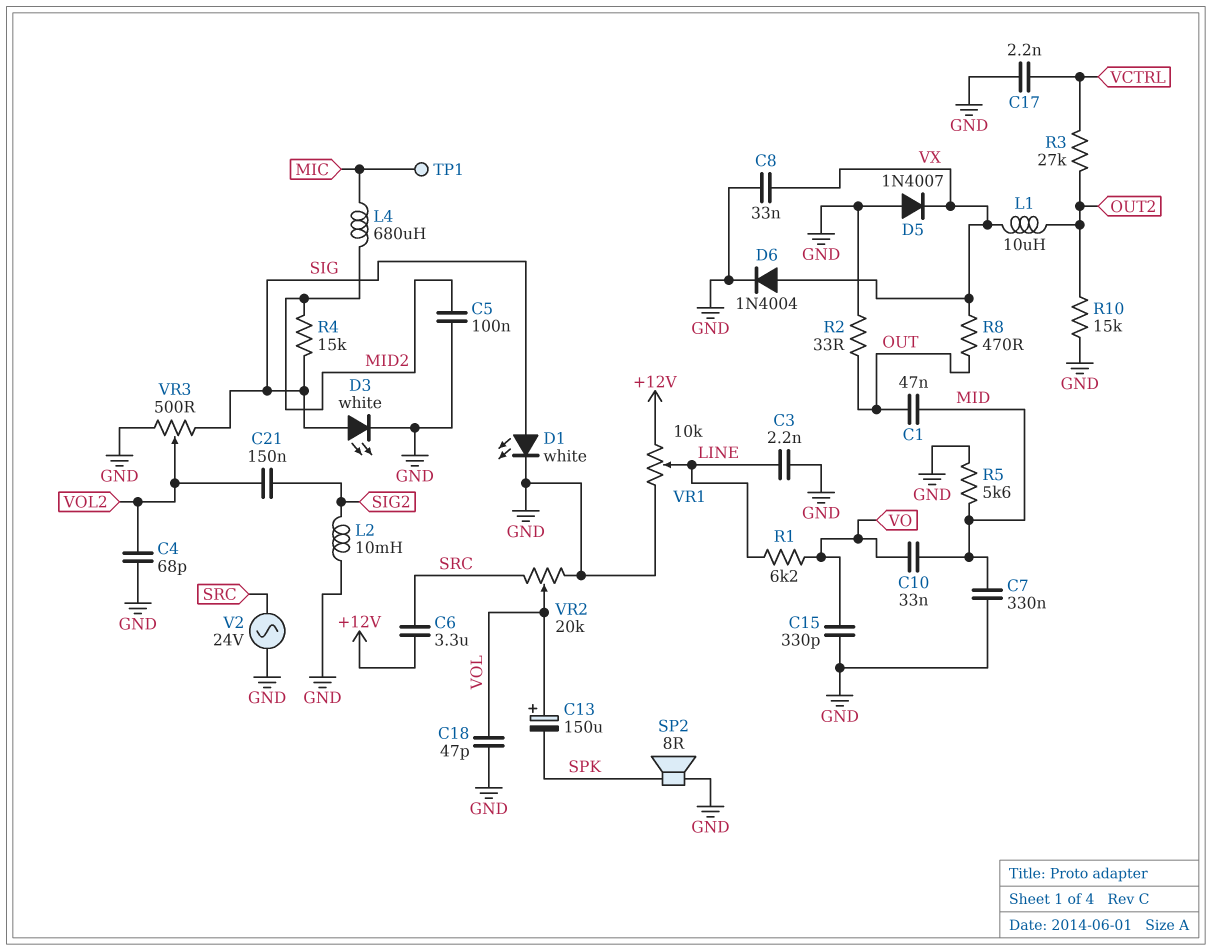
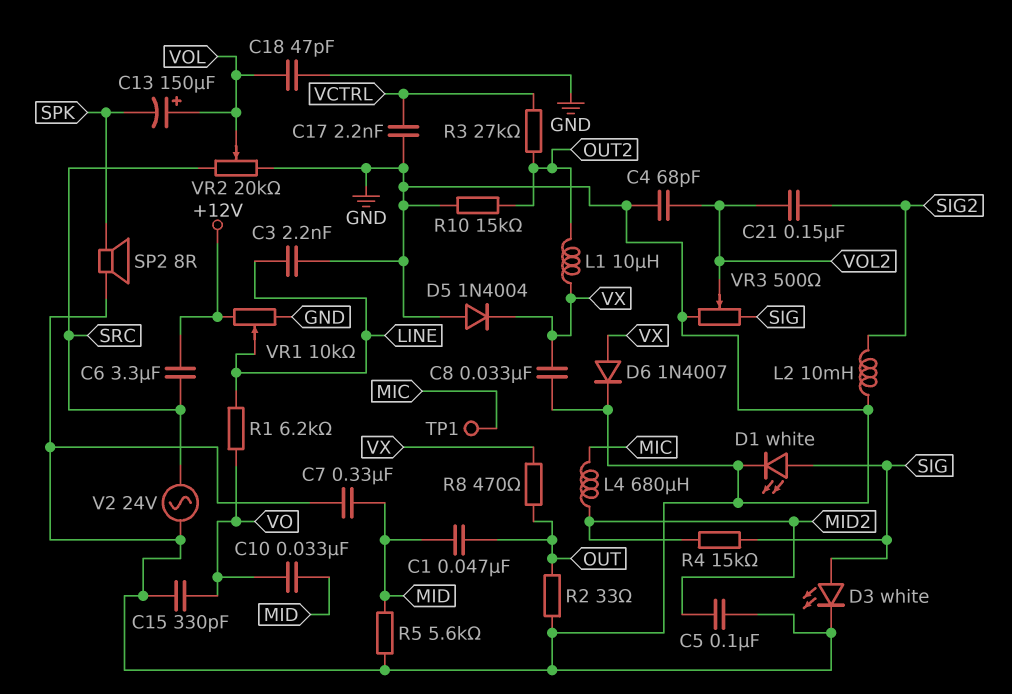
D5: diode 1N4007 (A GND, K VX) -> diode 1N4004 (A GND, K VX)
D6: diode 1N4004 (A VX, K GND) -> diode 1N4007 (A VX, K GND)

